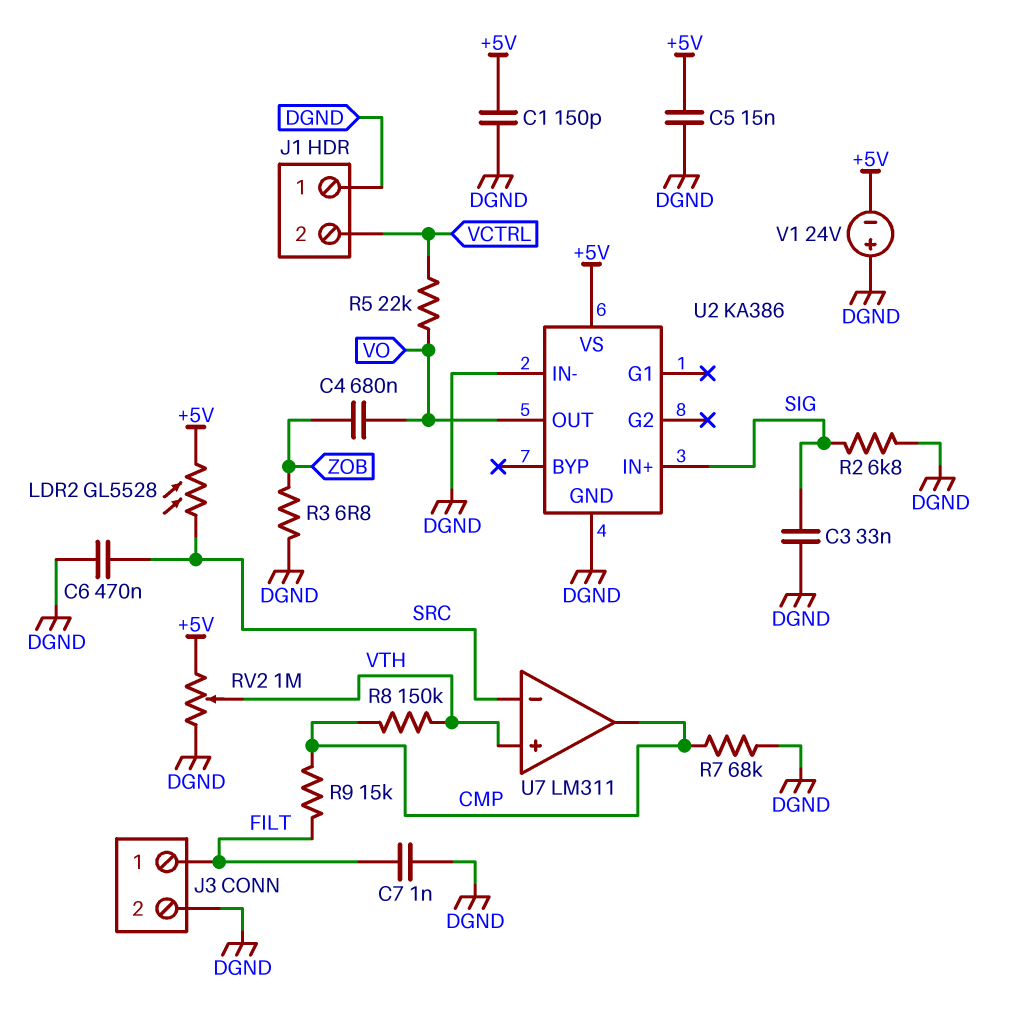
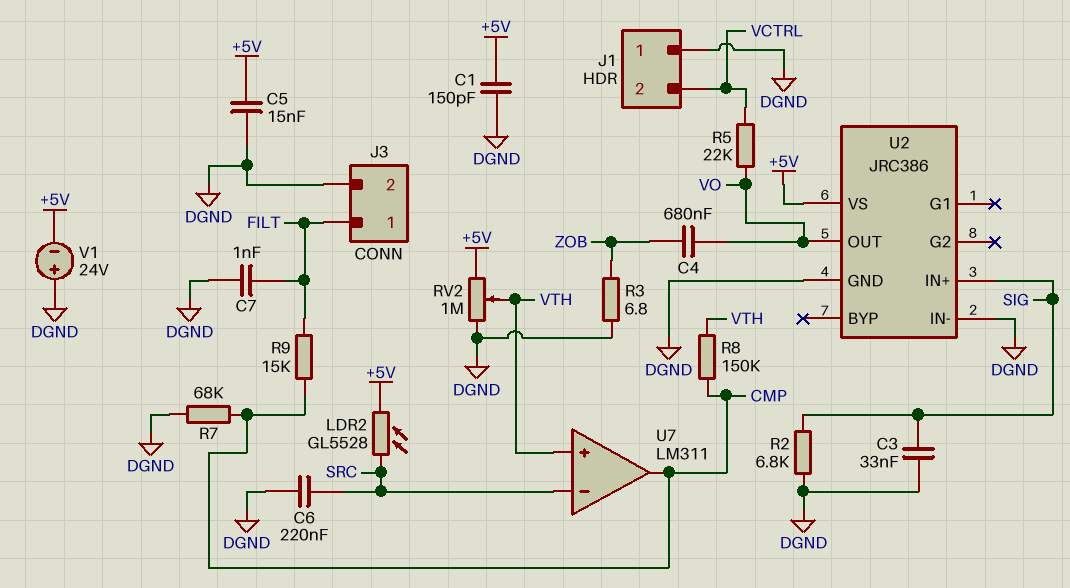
C6: 470nF (DGND, SRC) -> 220nF (DGND, SRC)
U2: KA386 -> JRC386

